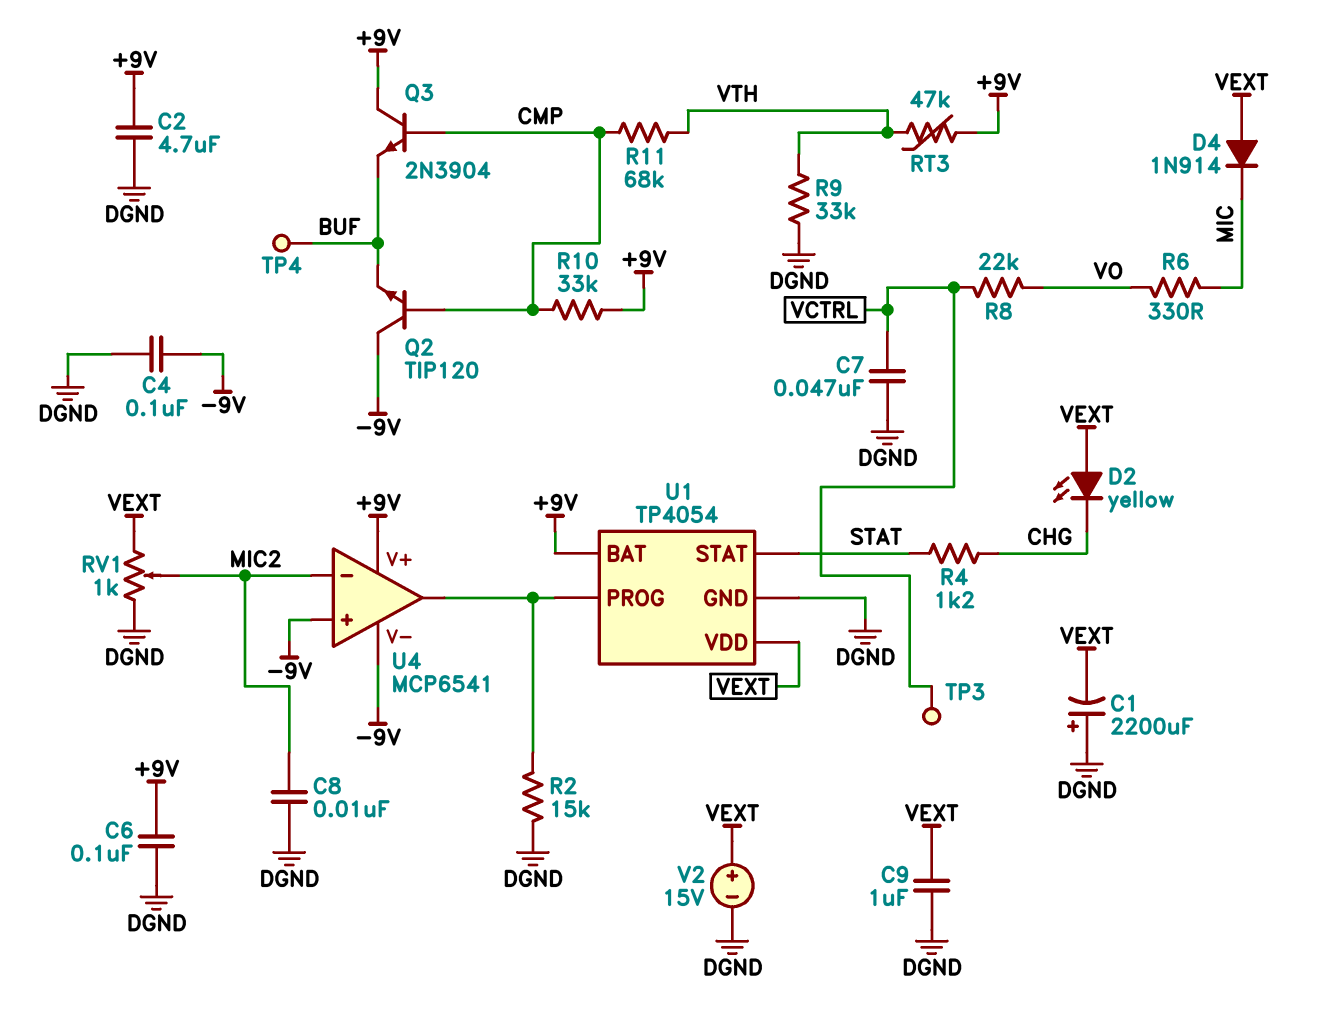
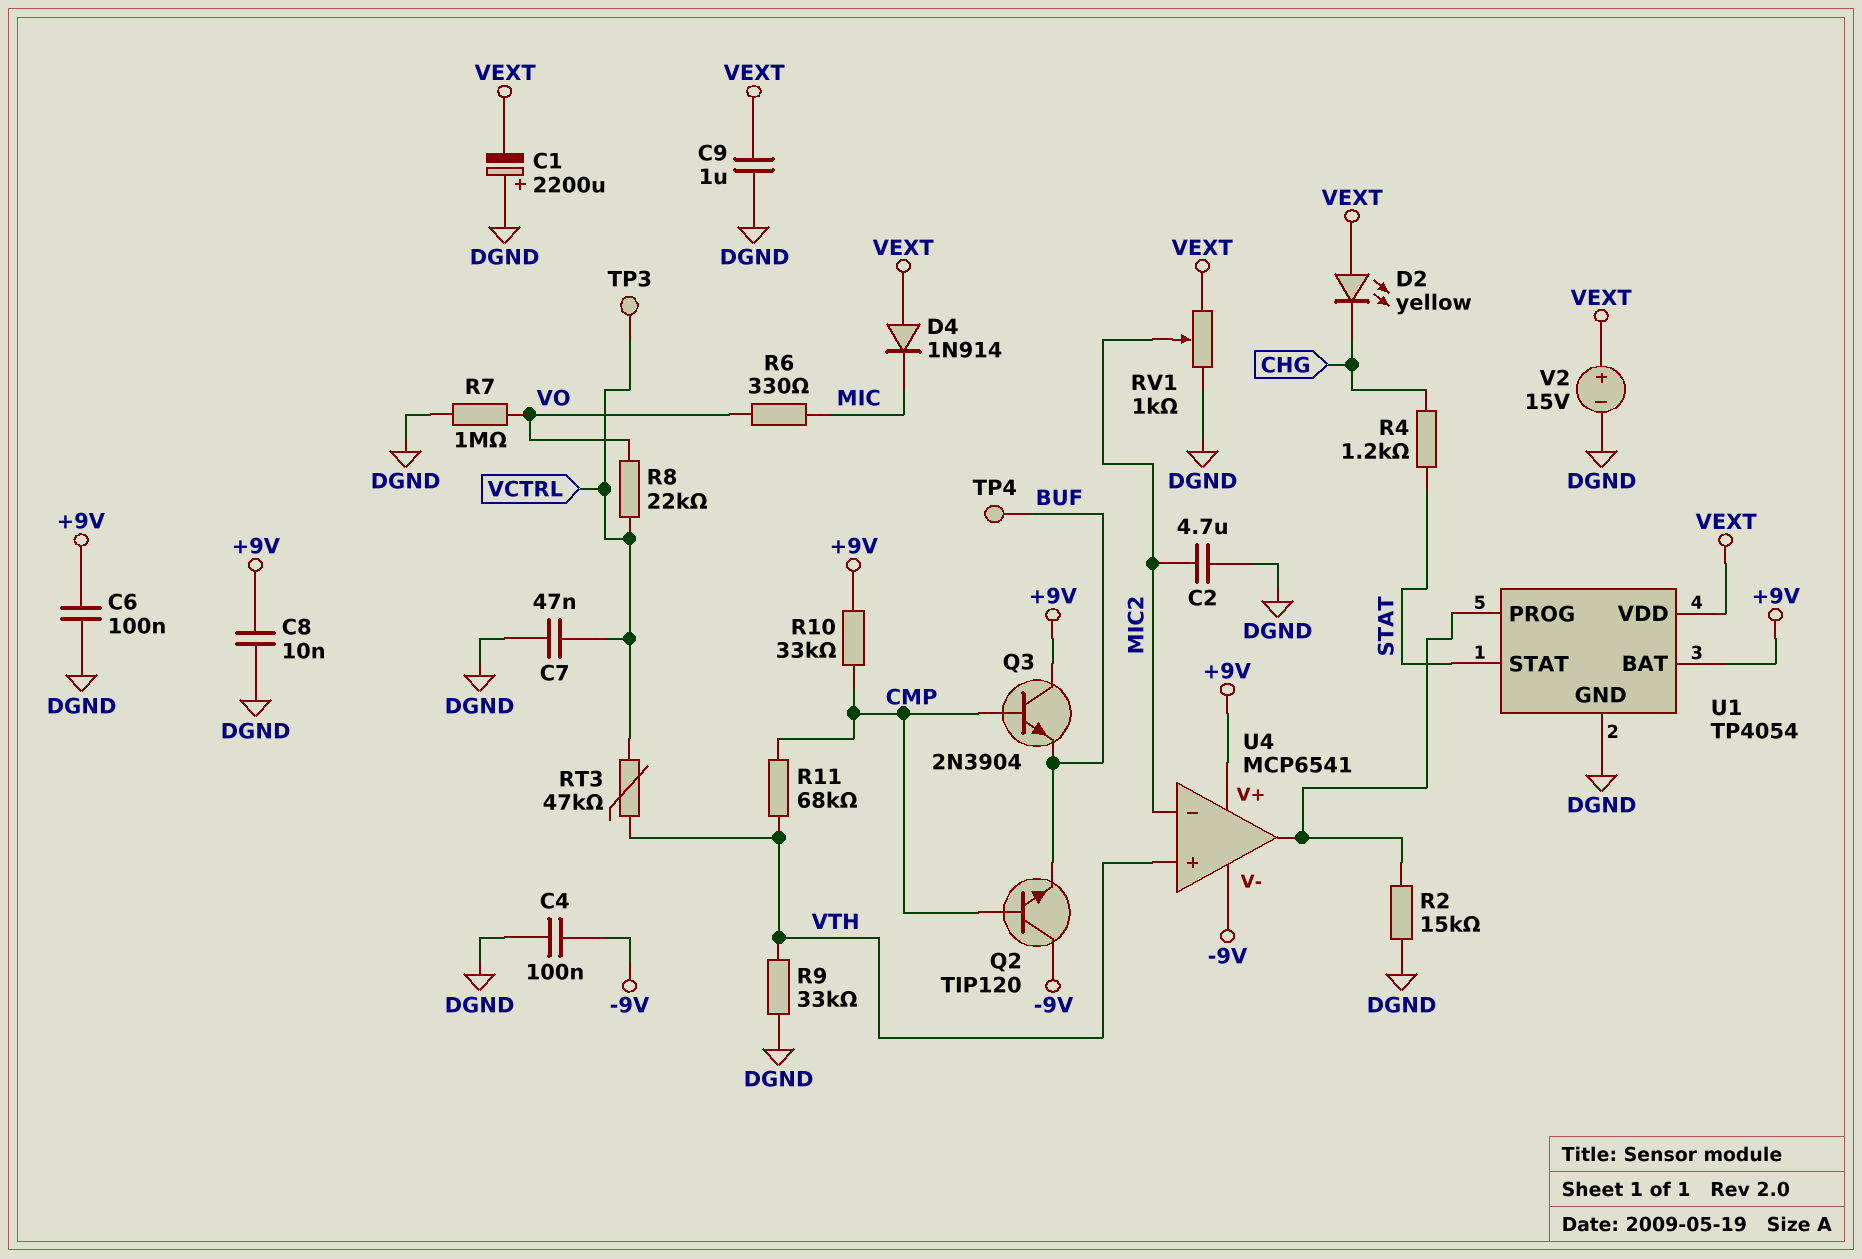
C2: 4.7uF (+9V, DGND) -> 4.7uF (DGND, MIC2)
C8: 10nF (DGND, MIC2) -> 10nF (+9V, DGND)
R7: none -> 1M (DGND, VO)
RT3: 47k (+9V, VTH) -> 47k (VCTRL, VTH)
U4 pin in+: -9V -> VTH

